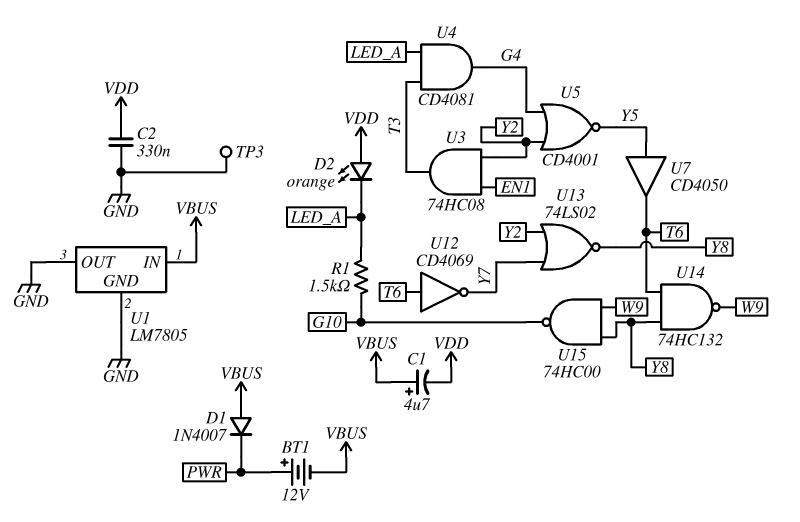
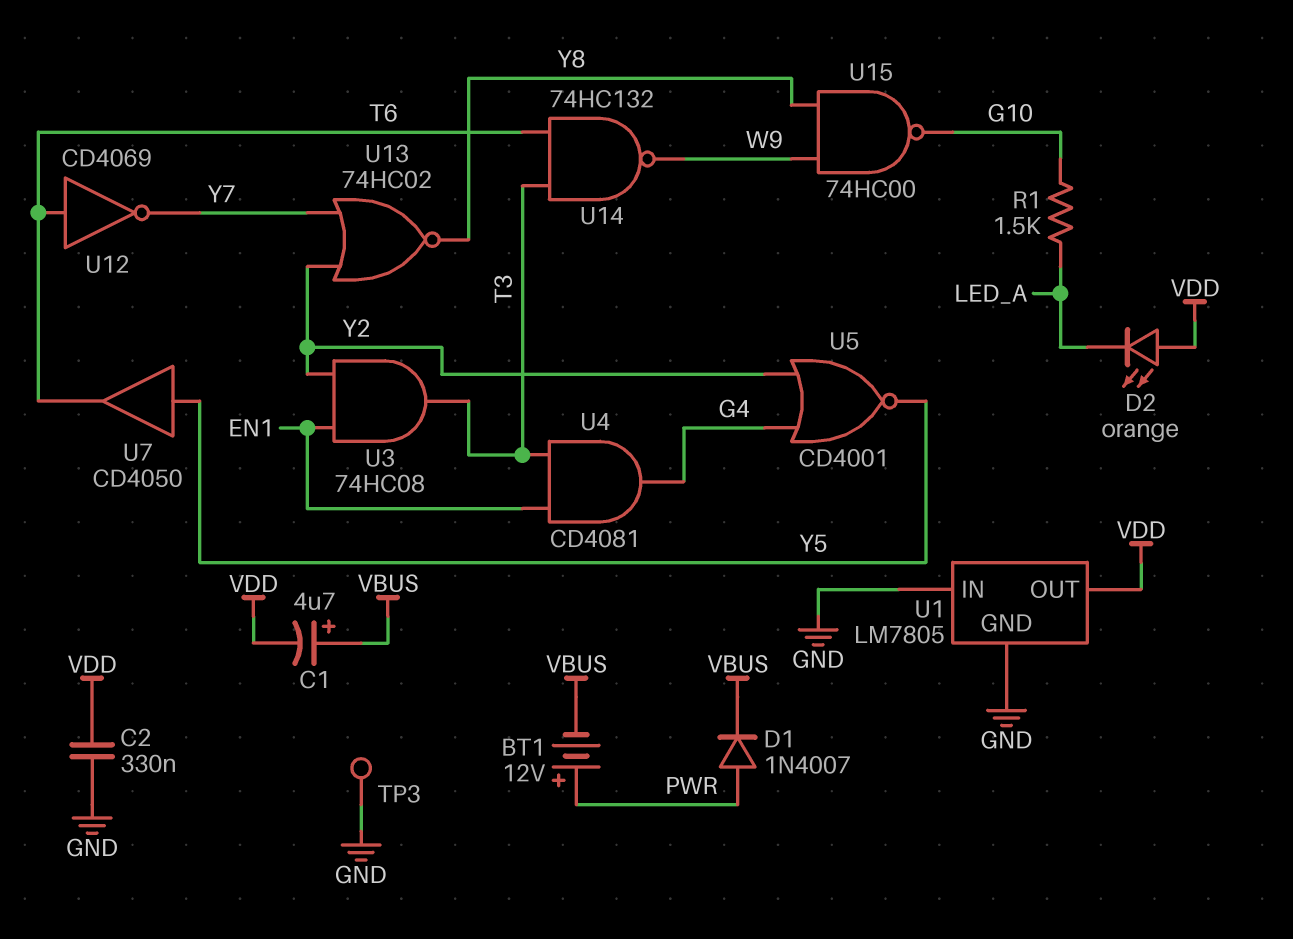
D1: diode 1N4007 (A VBUS, K PWR) -> diode 1N4007 (A PWR, K VBUS)
U1 pin IN: VBUS -> GND
U1 pin OUT: GND -> VDD
U4: AND CD4081 (in LED_A, in T3, out G4) -> AND CD4081 (in EN1, in T3, out G4)
U13: NOR 74LS02 (in Y2, in Y7, out Y8) -> NOR 74HC02 (in Y2, in Y7, out Y8)
U14: NAND 74HC132 (in T6, in Y8, out W9) -> NAND 74HC132 (in T3, in T6, out W9)

